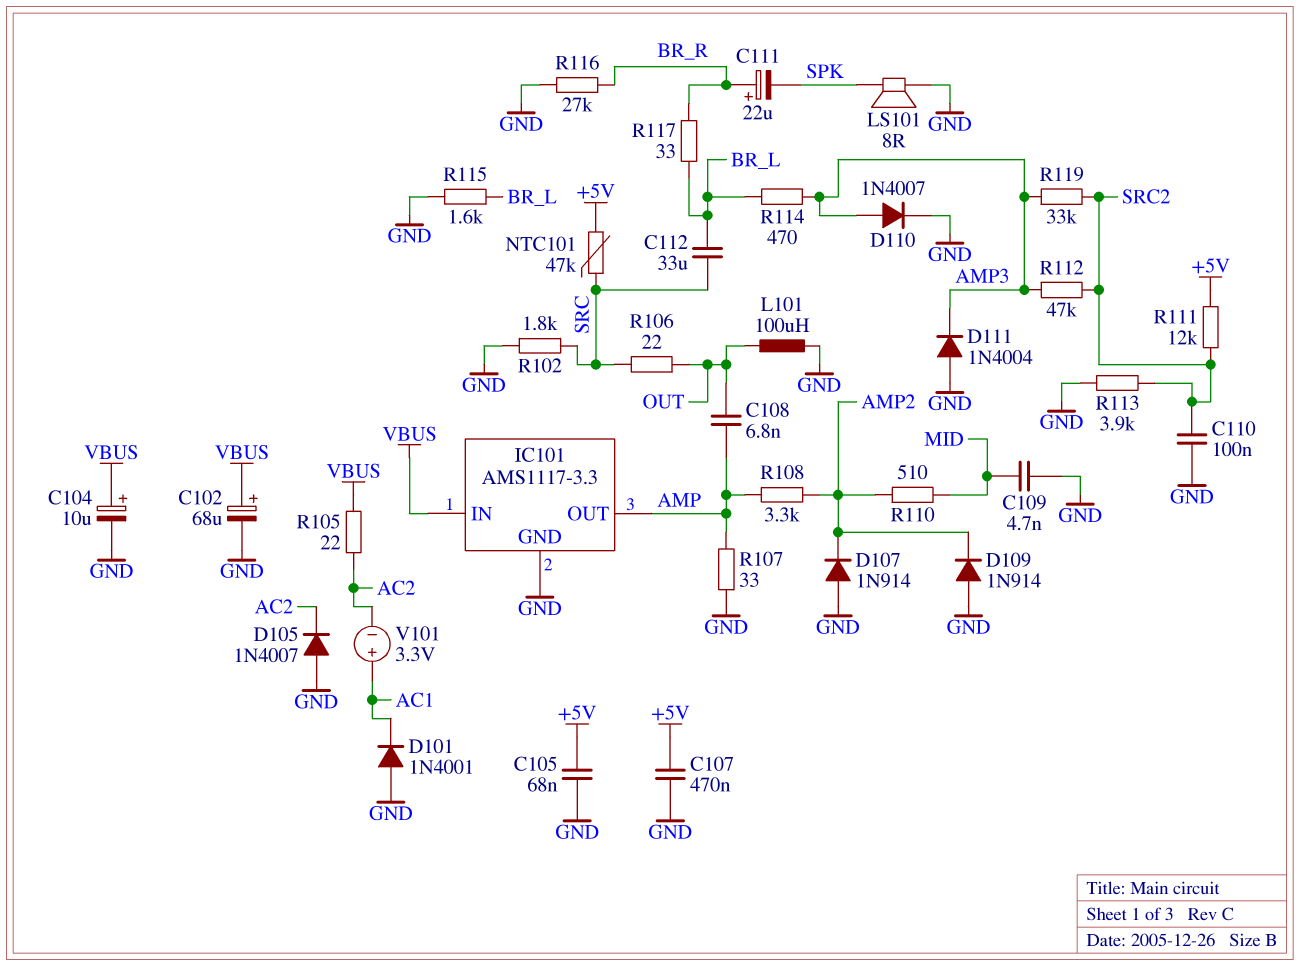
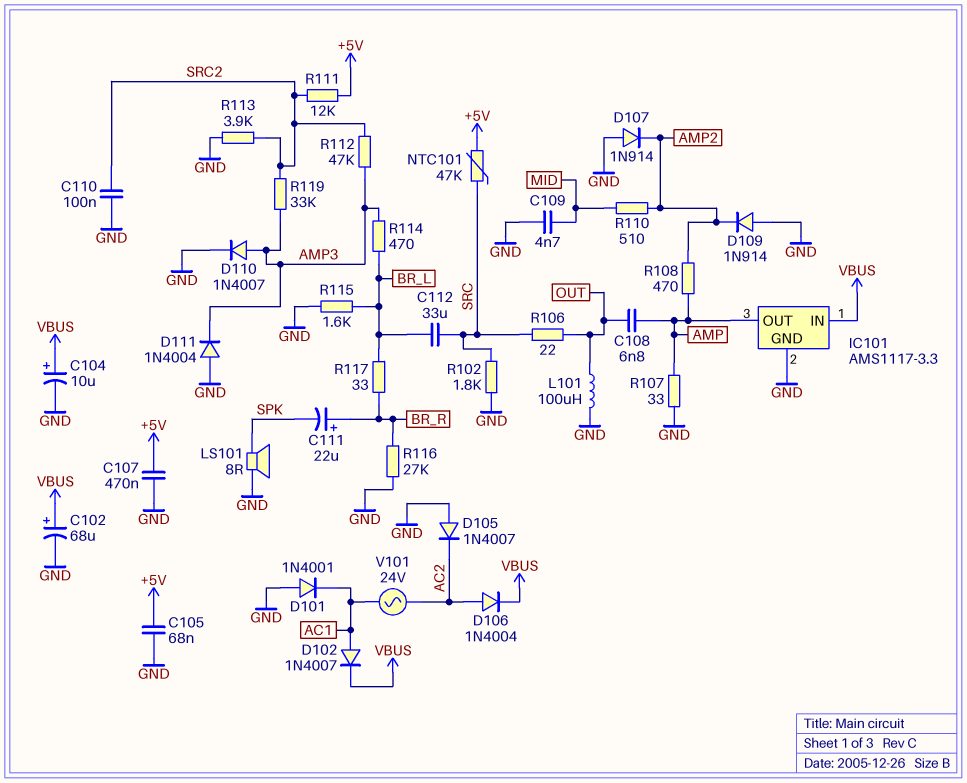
D102: none -> diode 1N4007 (A AC1, K VBUS)
D106: none -> diode 1N4004 (A AC2, K VBUS)
R105: 22 (AC2, VBUS) -> none
R108: 3.3k (AMP, AMP2) -> 470 (AMP, AMP2)
V101: 3.3V (plus AC1, minus AC2) -> AC 24V (AC1, AC2)

